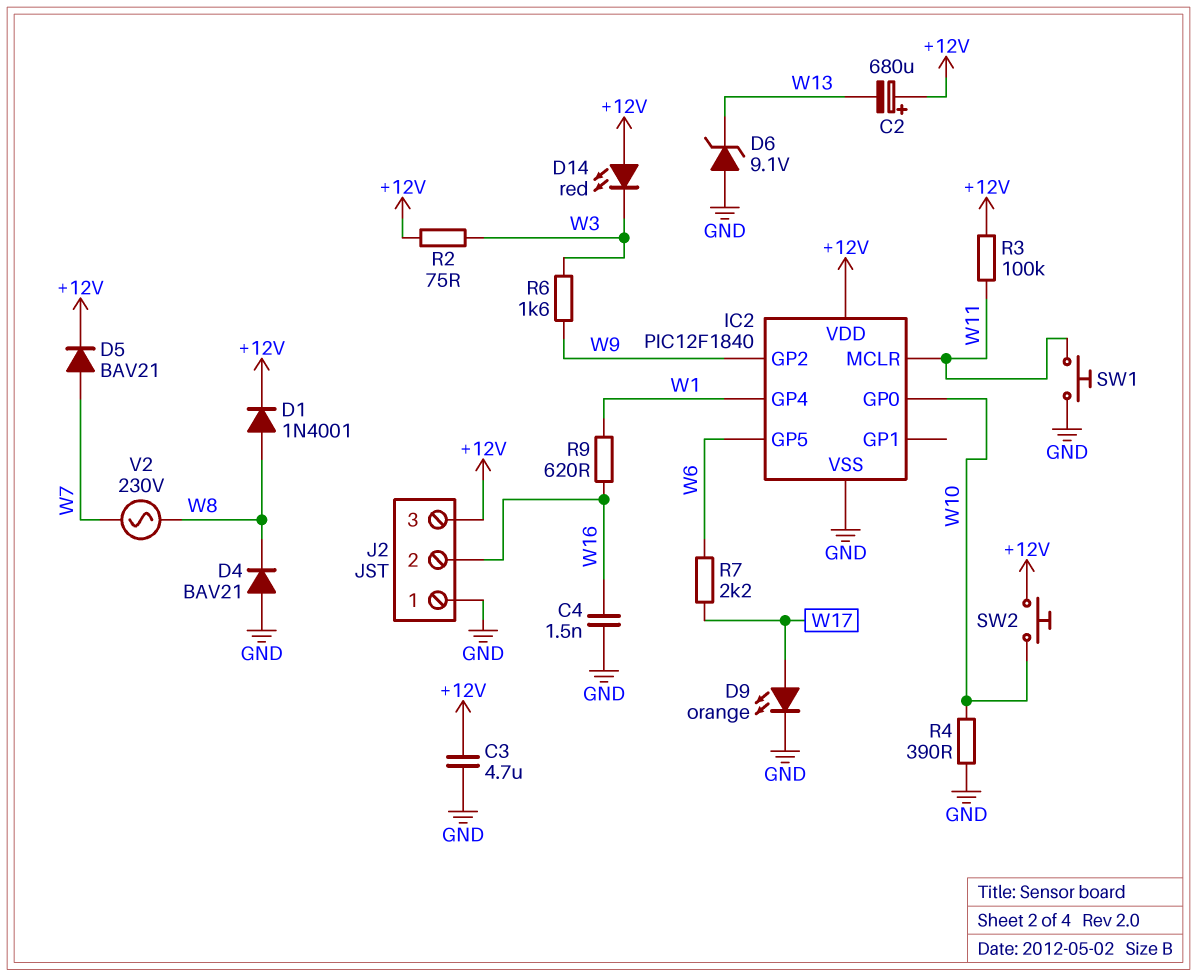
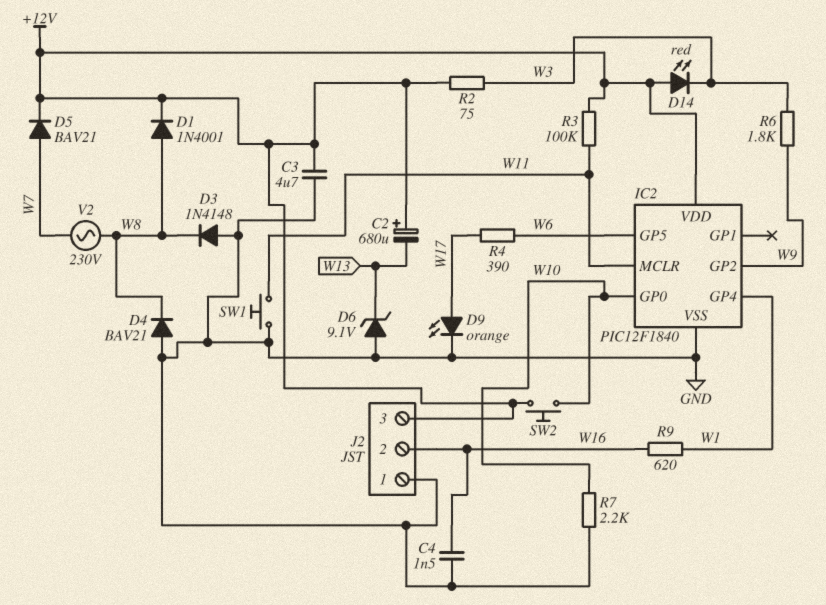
D3: none -> diode 1N4148 (A GND, K W8)
R4: 390 (GND, W10) -> 390 (W6, W17)
R6: 1.6k (W3, W9) -> 1.8k (W3, W9)
R7: 2.2k (W6, W17) -> 2.2k (GND, W10)

